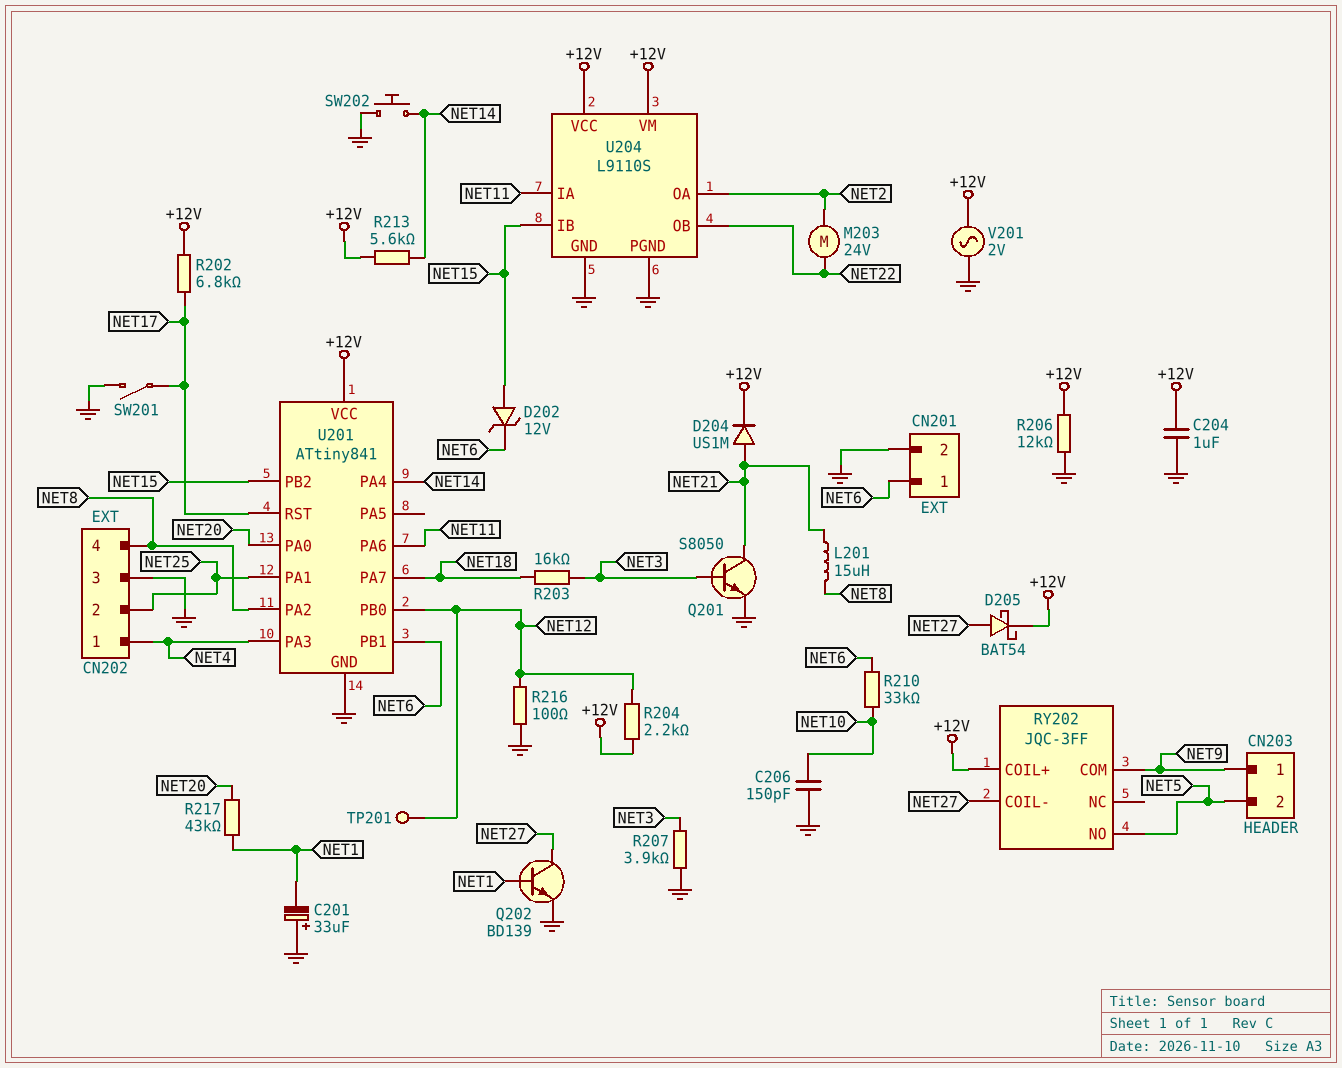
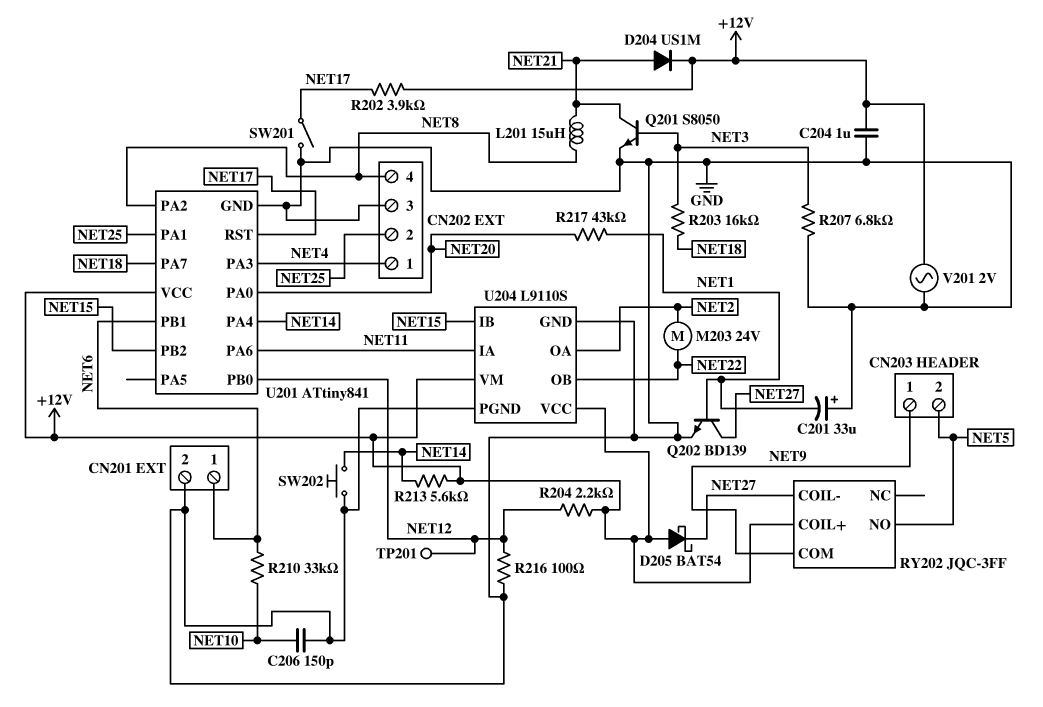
D202: zener 12V (A NET15, K NET6) -> none
D205: schottky BAT54 (A NET27, K +12V) -> schottky BAT54 (A +12V, K NET27)
R202: 6.8k (+12V, NET17) -> 3.9k (+12V, NET17)
R206: 12k (+12V, GND) -> none
R207: 3.9k (GND, NET3) -> 6.8k (GND, NET3)

